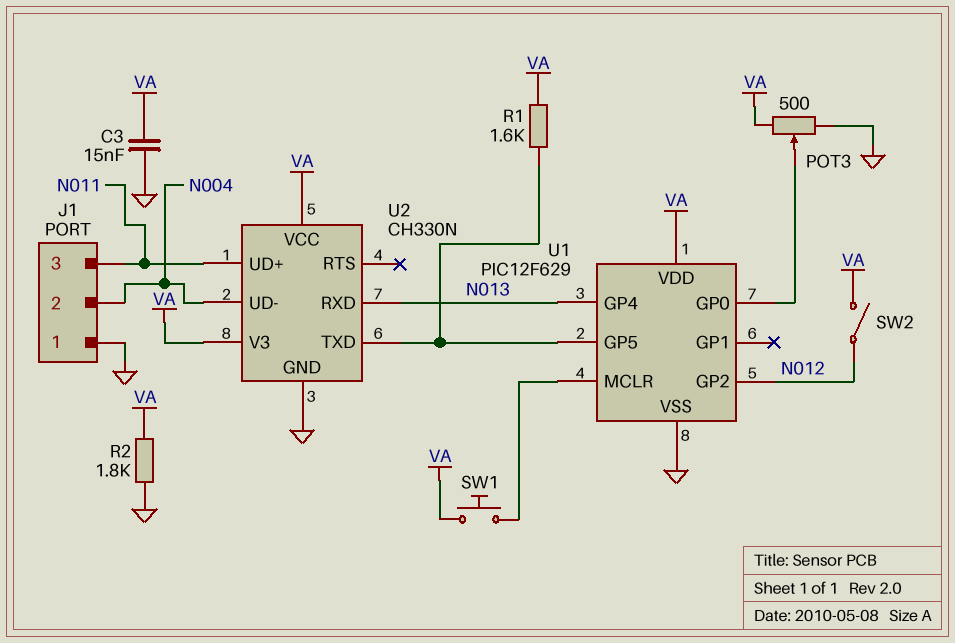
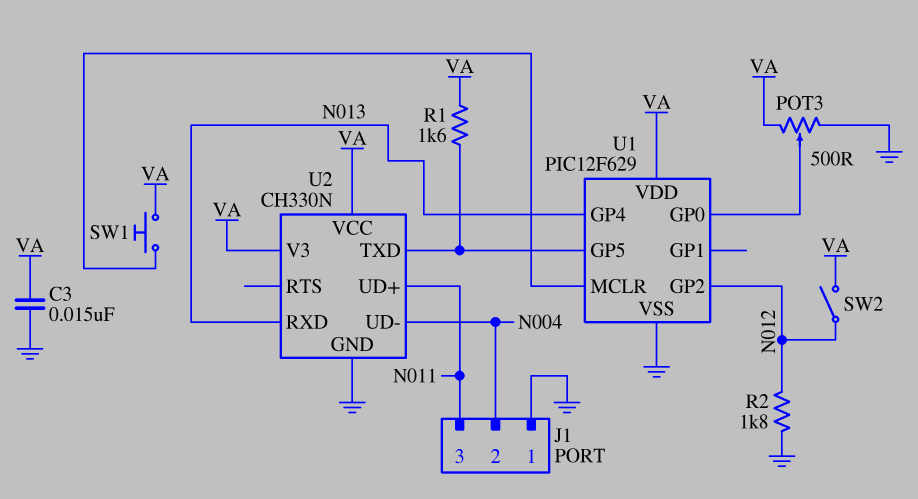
R2: 1.8k (GND, VA) -> 1.8k (GND, N012)

